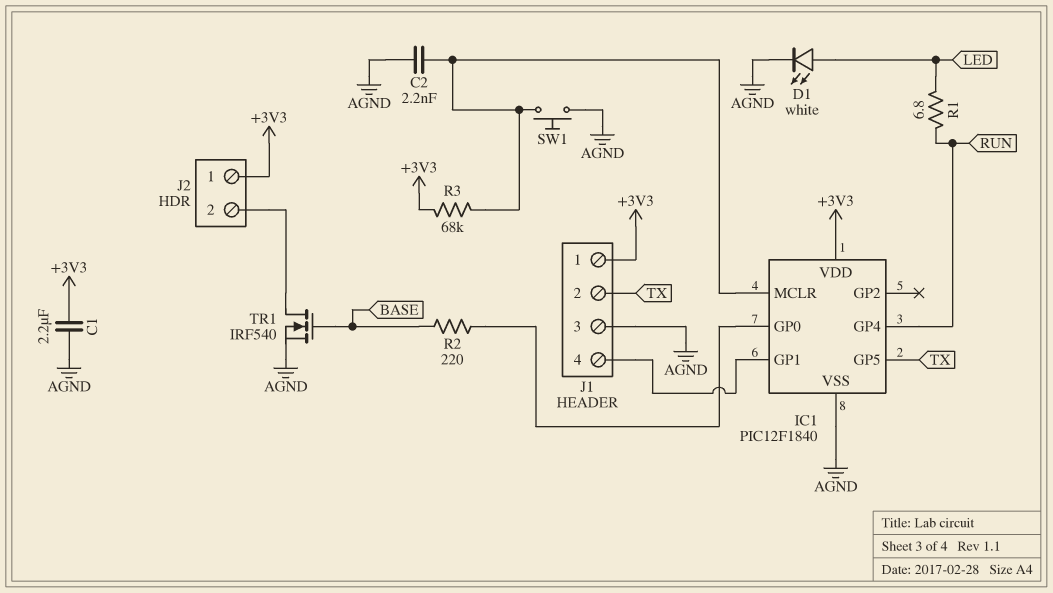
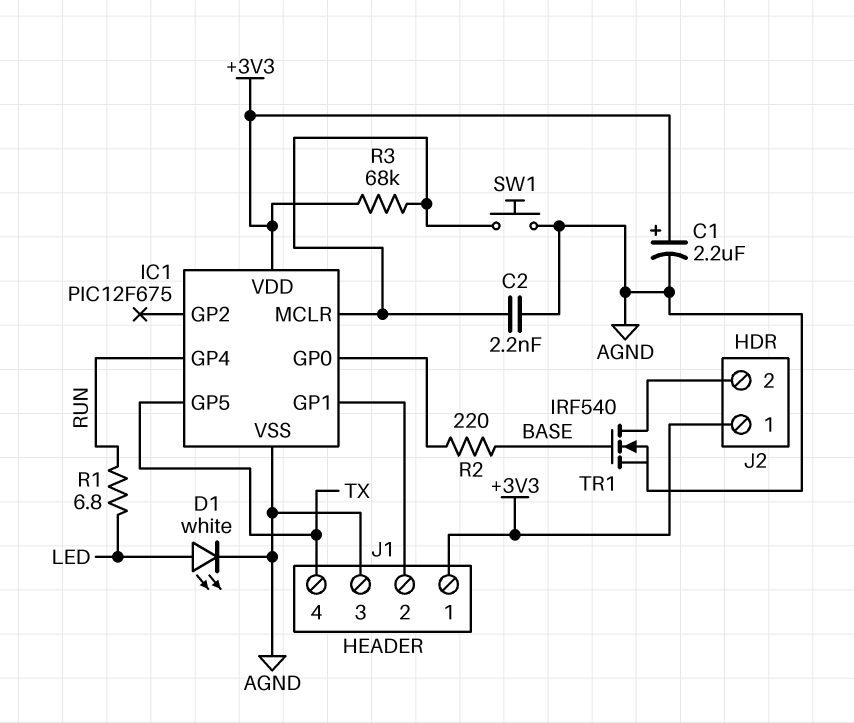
C1: 2.2uF (+3V3, AGND) -> 2.2uF (plus +3V3, minus AGND)
IC1: PIC12F1840 -> PIC12F675
J1 pin 2: TX -> IC1/GP1
J1 pin 4: IC1/GP1 -> TX

